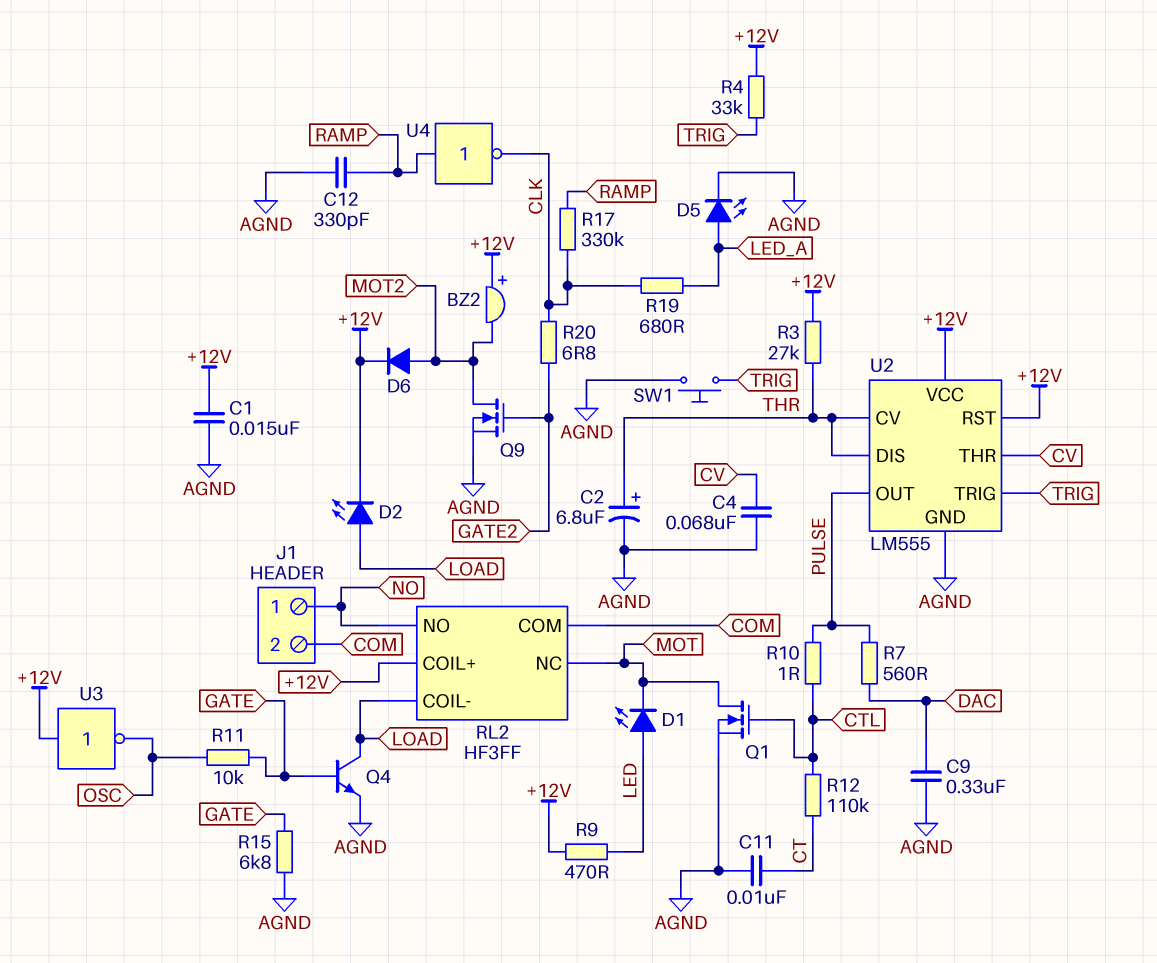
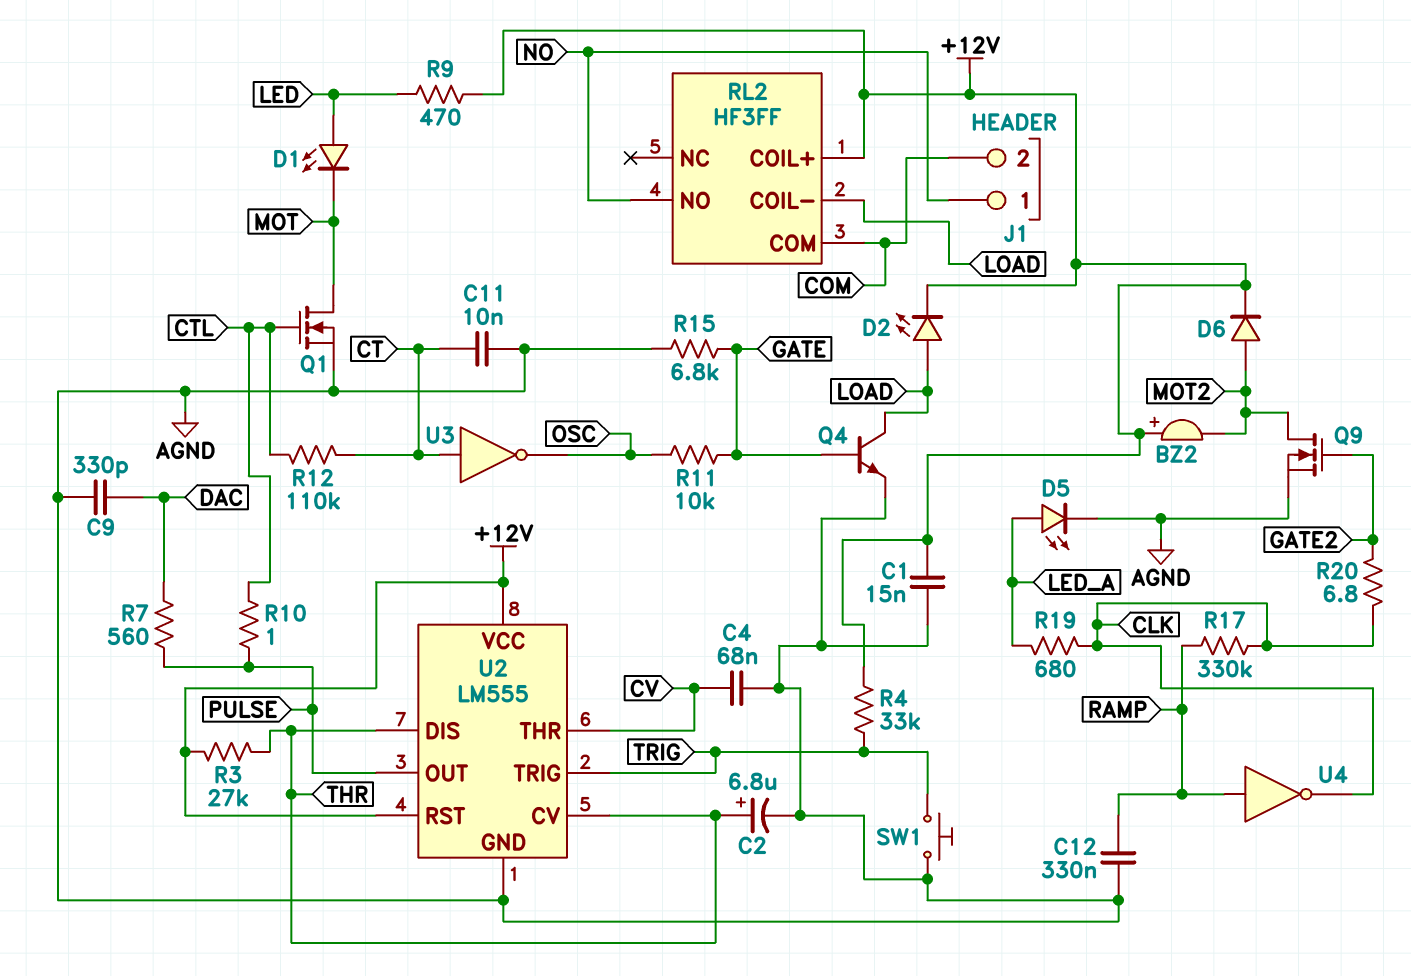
C9: 330nF (AGND, DAC) -> 330pF (AGND, DAC)
C12: 330pF (AGND, RAMP) -> 330nF (AGND, RAMP)
RL2 pin NC: MOT -> none
U3: NOT (in +12V, out OSC) -> NOT (in CT, out OSC)

